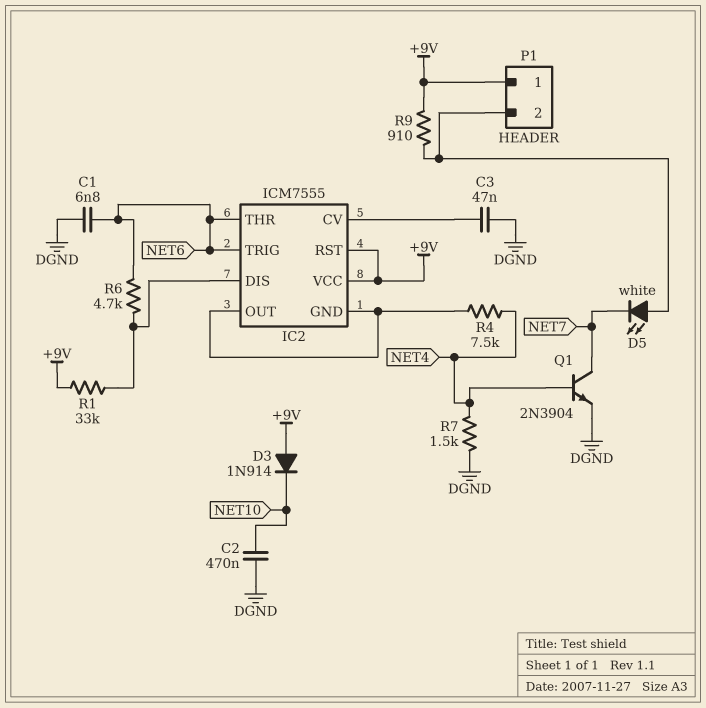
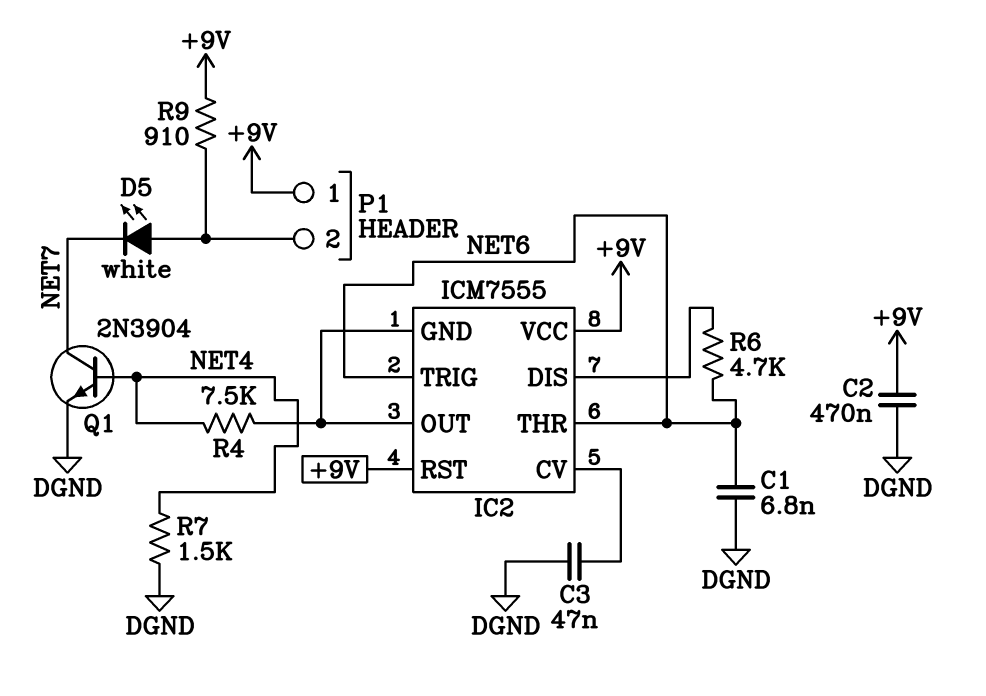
C2: 470nF (DGND, NET10) -> 470nF (+9V, DGND)
D3: diode 1N914 (A +9V, K NET10) -> none
R1: 33k (+9V, IC2/DIS) -> none

